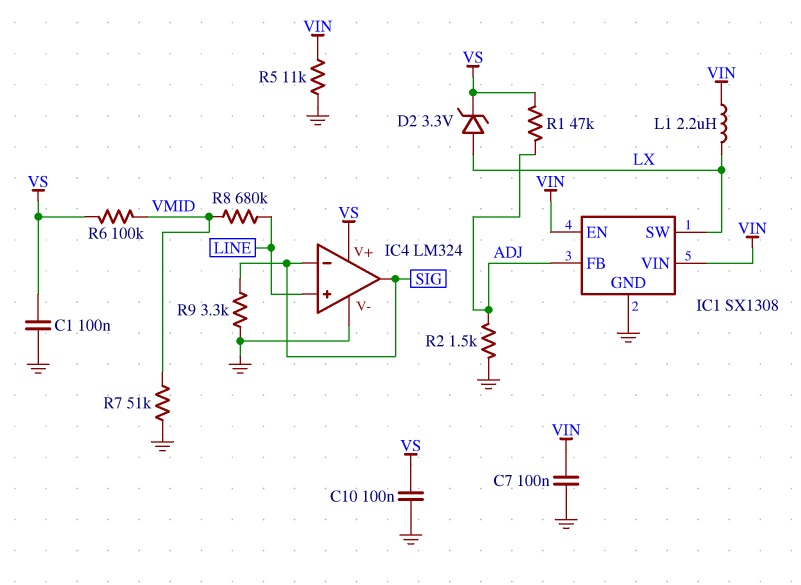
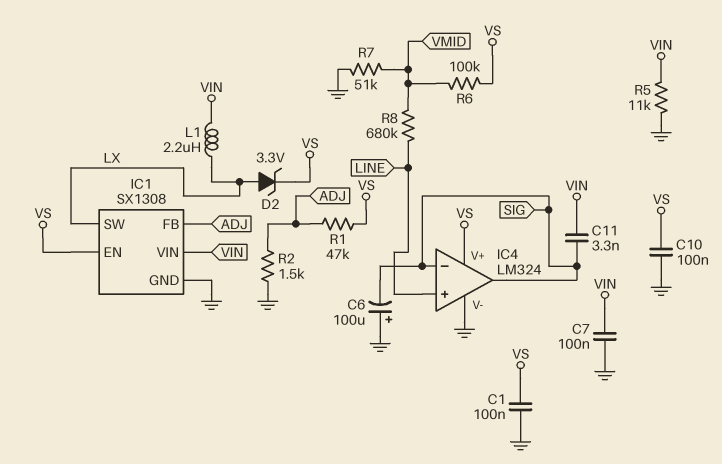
C6: none -> 100uF (plus GND, minus SIG)
C11: none -> 3.3nF (SIG, VIN)
IC1 pin EN: VIN -> VS
R9: 3.3k (GND, SIG) -> none

